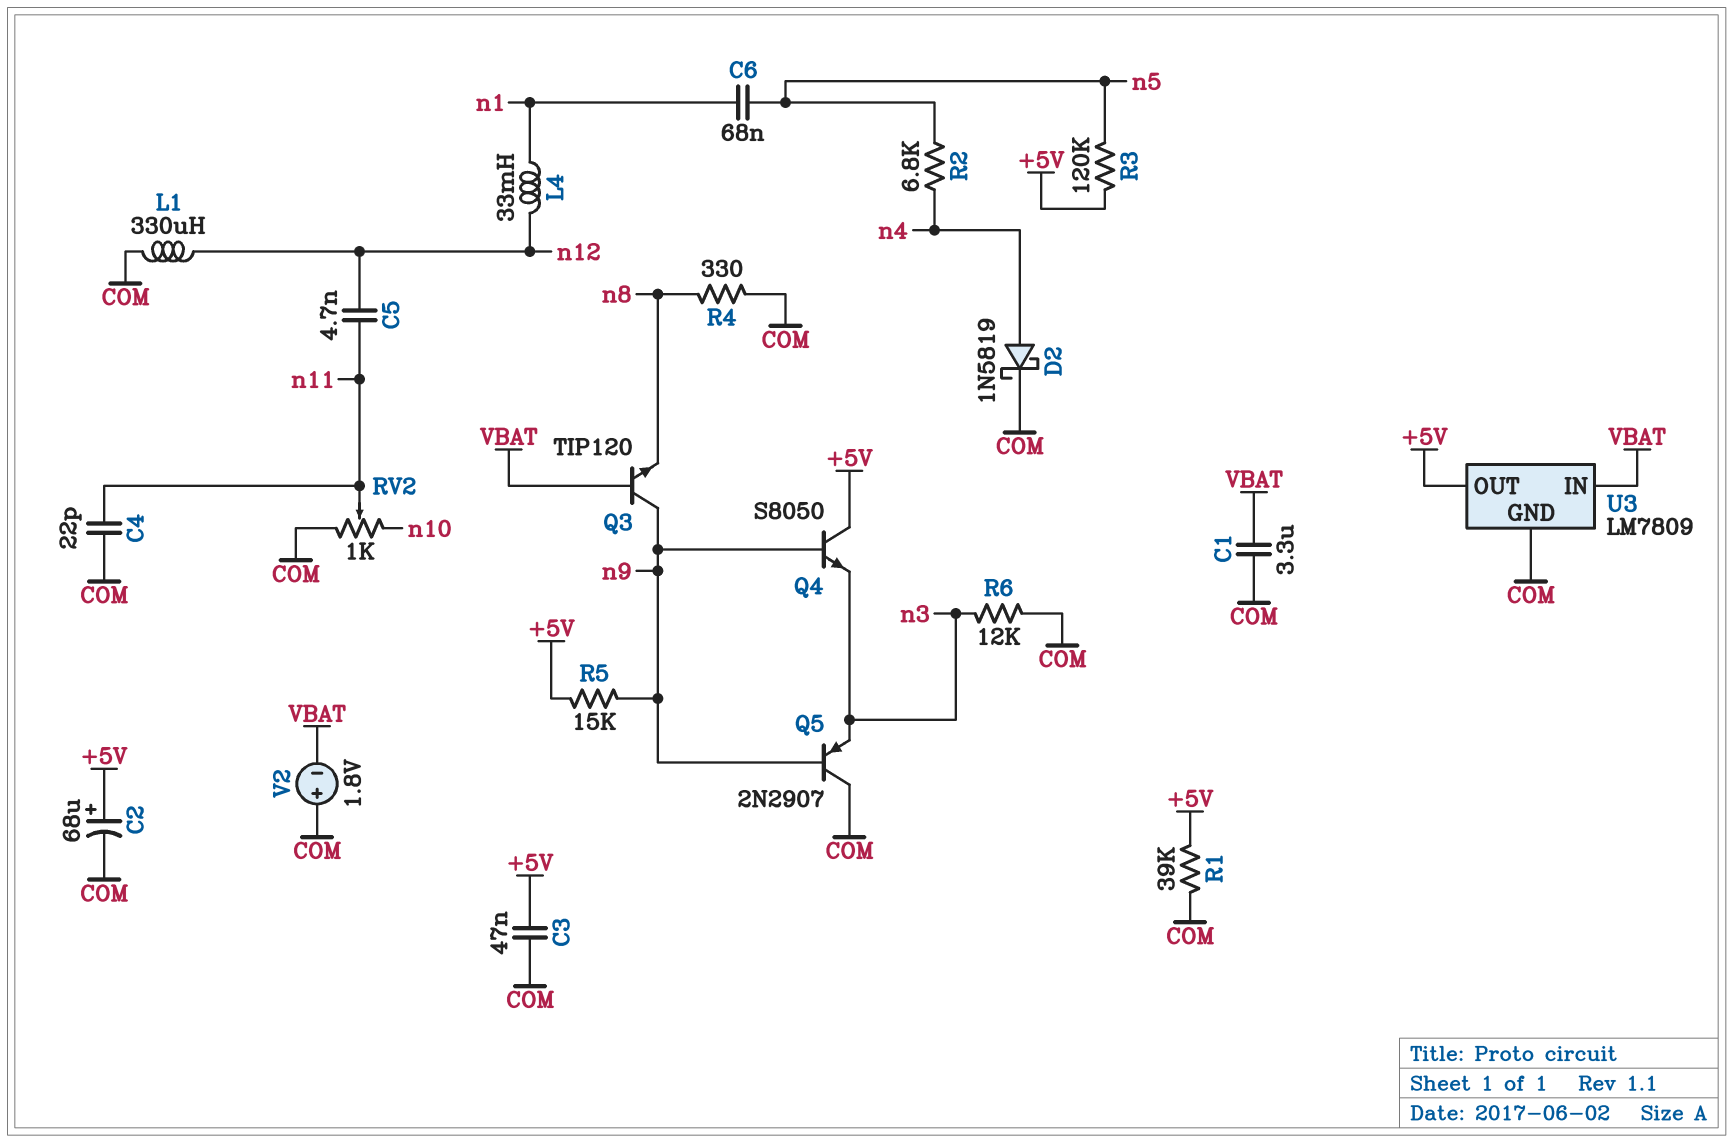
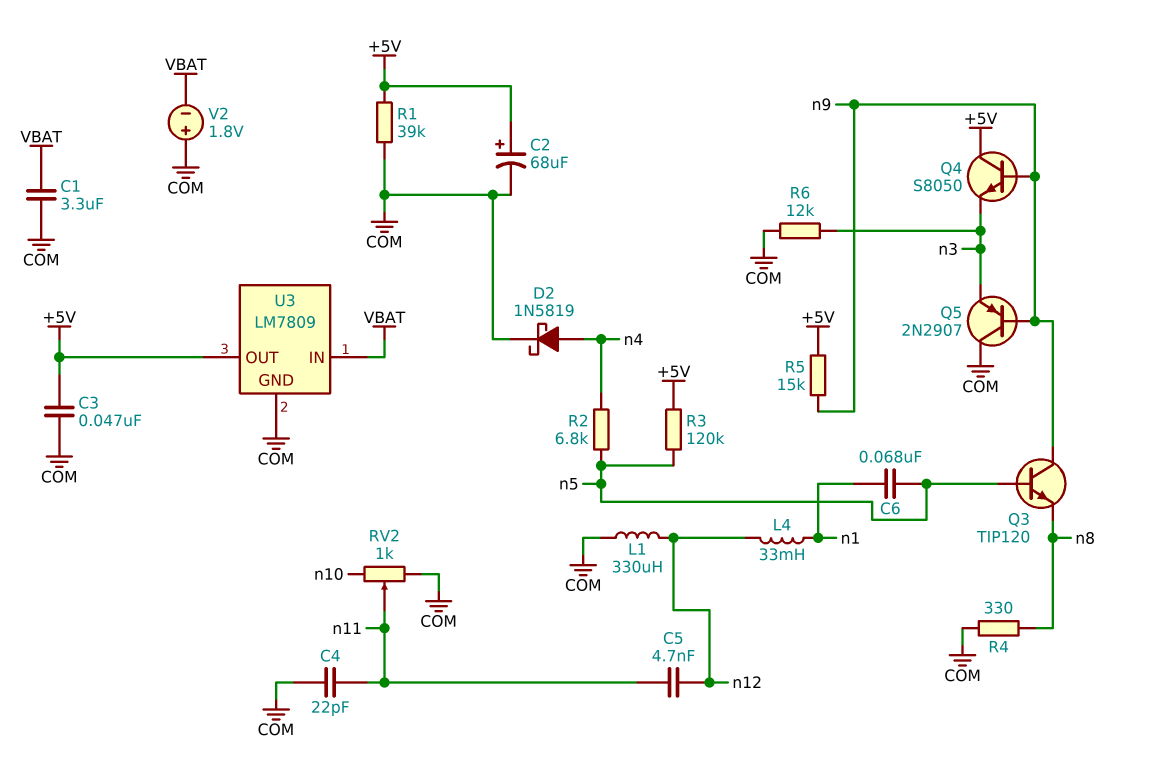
Q3: NPN TIP120 (B VBAT, C n9, E n8) -> NPN TIP120 (B n5, C n9, E n8)

